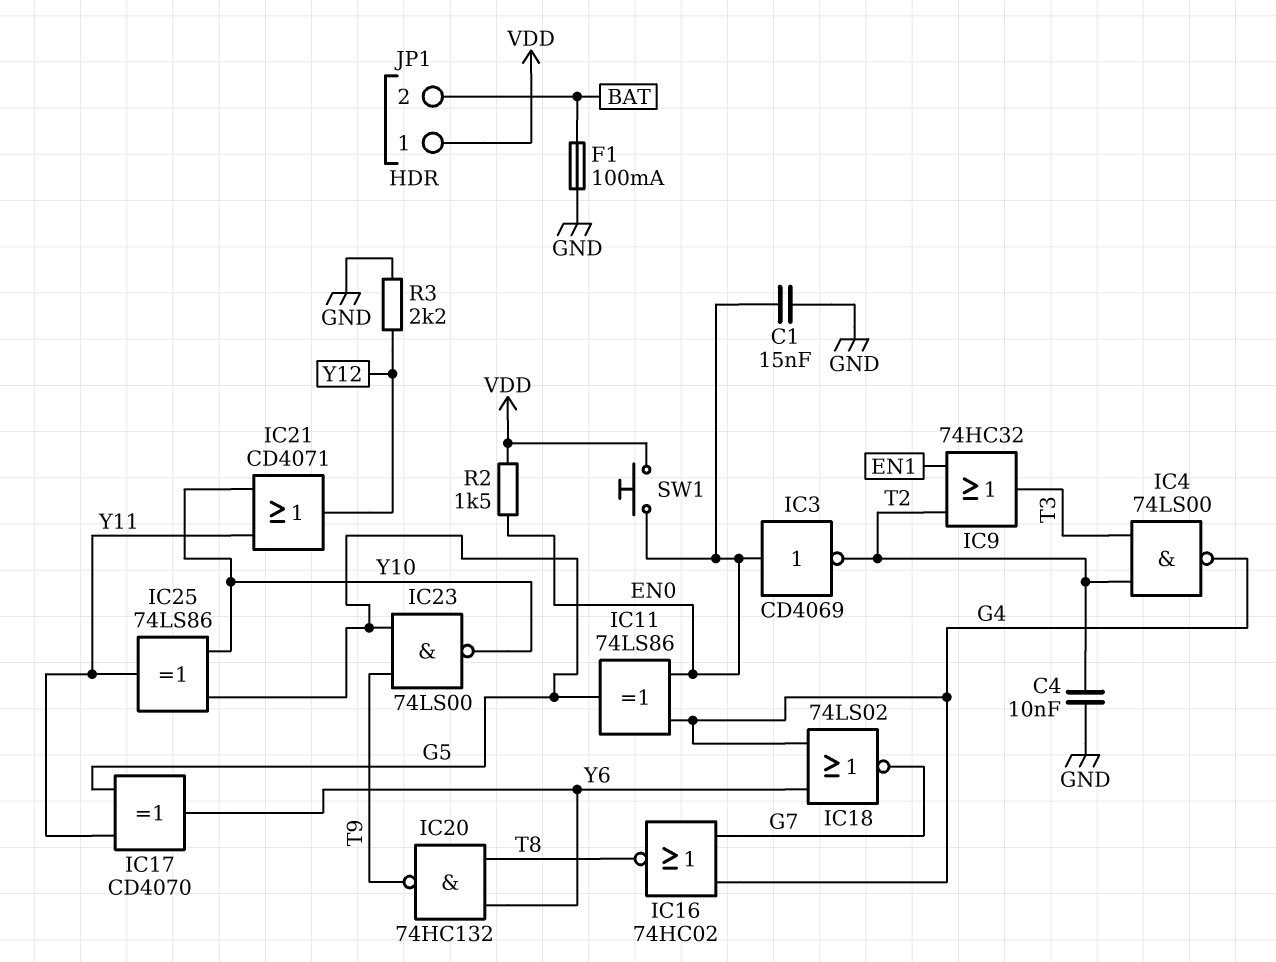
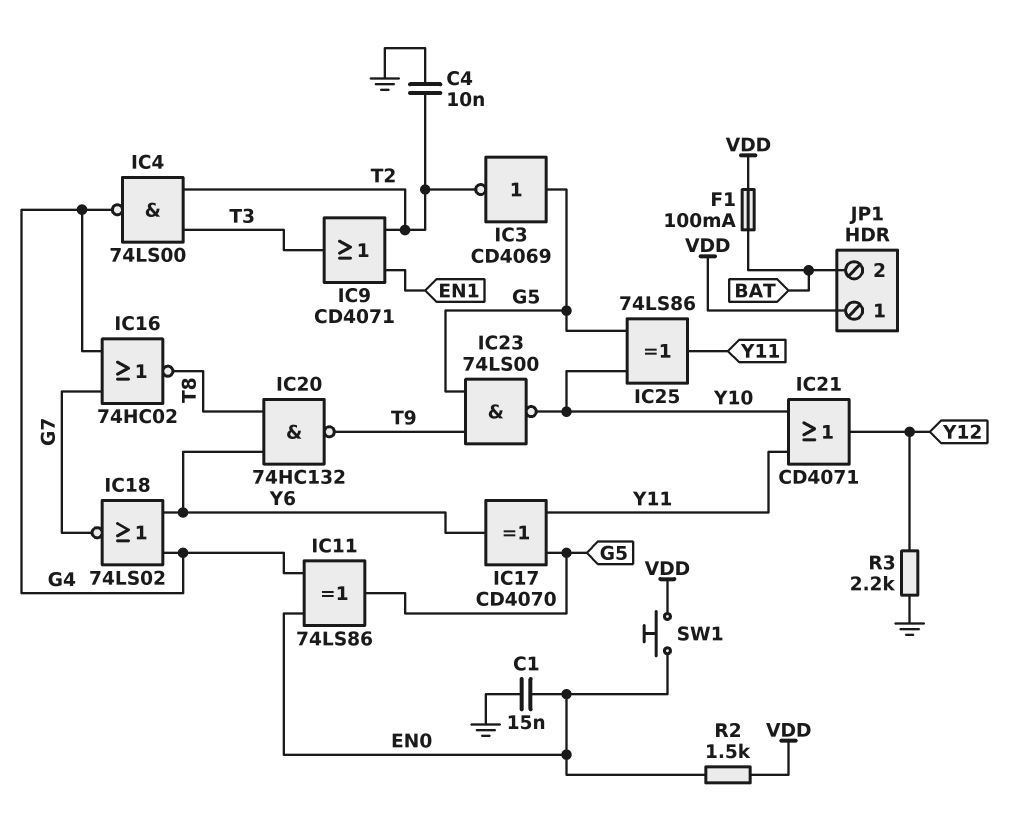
F1: 100mA (BAT, GND) -> 100mA (BAT, VDD)
IC3: NOT CD4069 (in EN0, out T2) -> NOT CD4069 (in G5, out T2)
IC9: OR 74HC32 (in EN1, in T2, out T3) -> OR CD4071 (in EN1, in T2, out T3)

